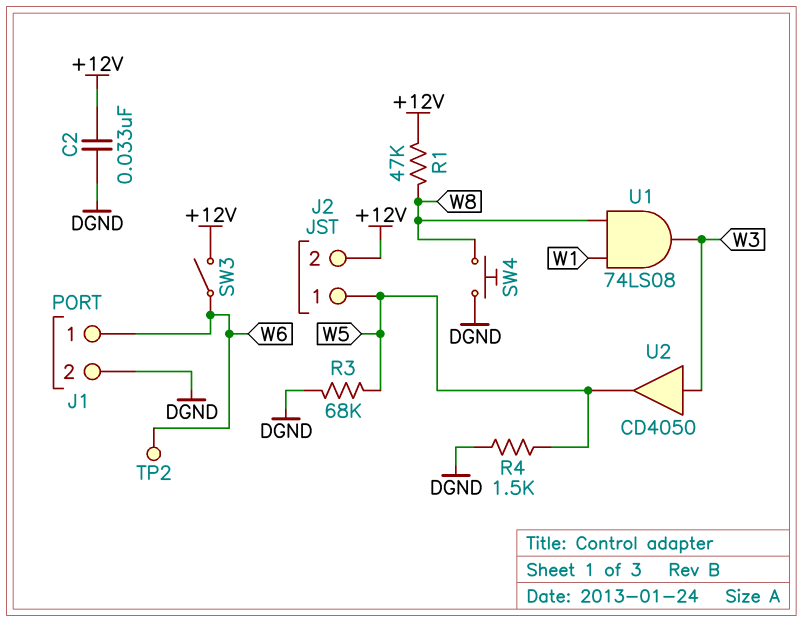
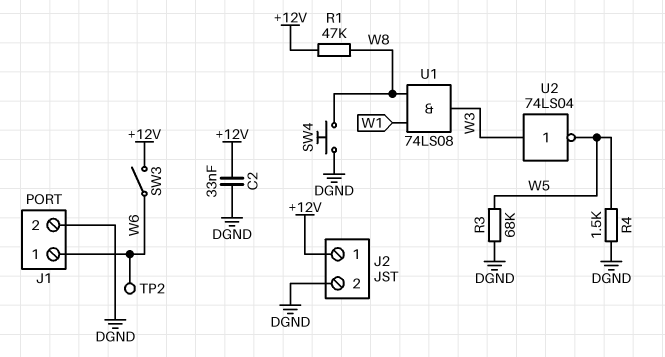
J2 pin 1: W5 -> +12V
J2 pin 2: +12V -> DGND
U2: buffer CD4050 (in W3, out W5) -> NOT 74LS04 (in W3, out W5)

